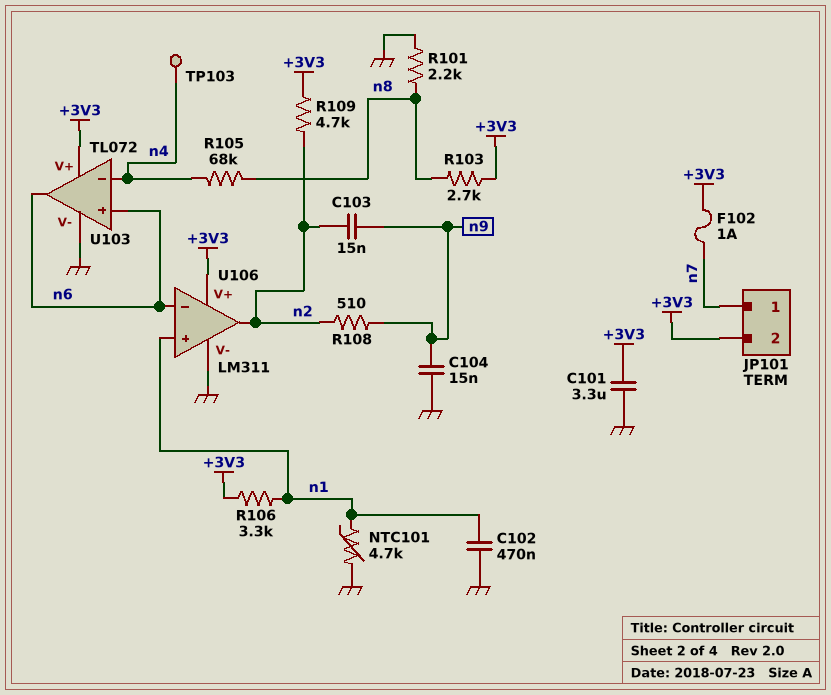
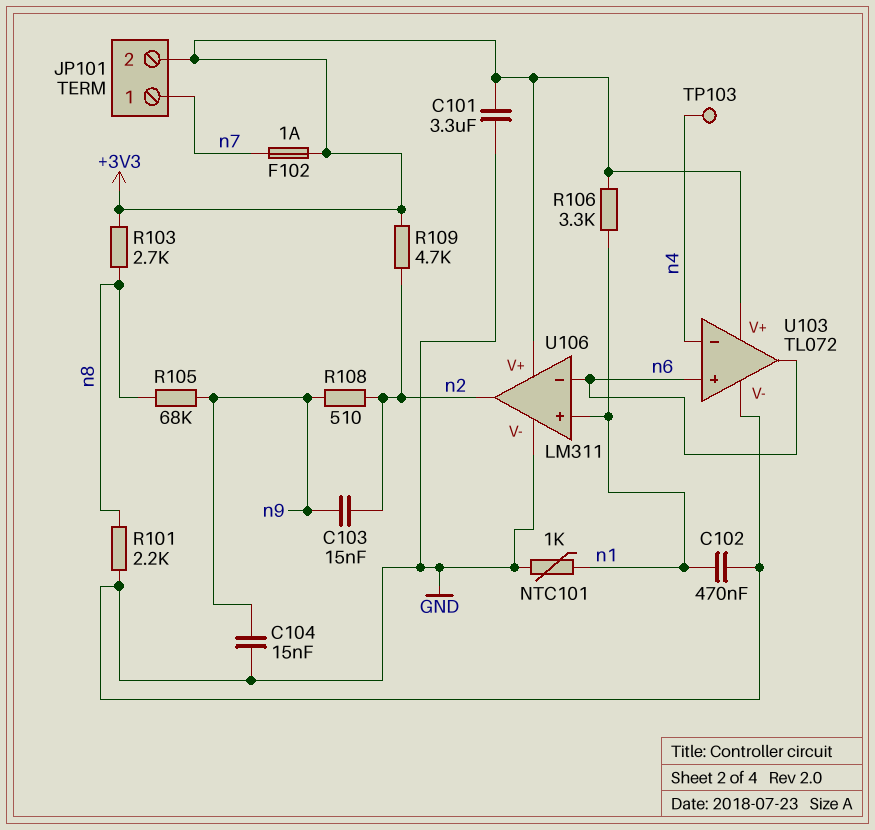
NTC101: 4.7k (GND, n1) -> 1k (GND, n1)
R105: 68k (n4, n8) -> 68k (n8, n9)

